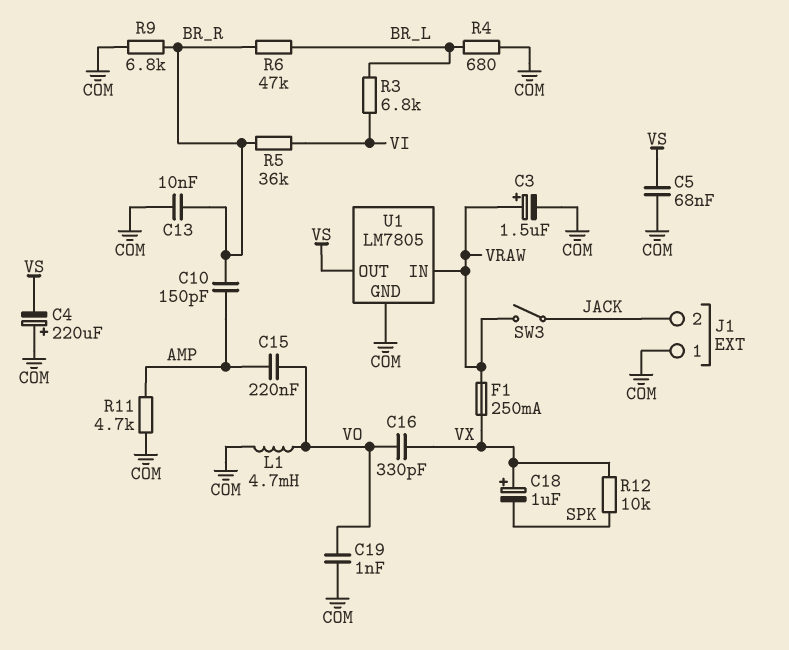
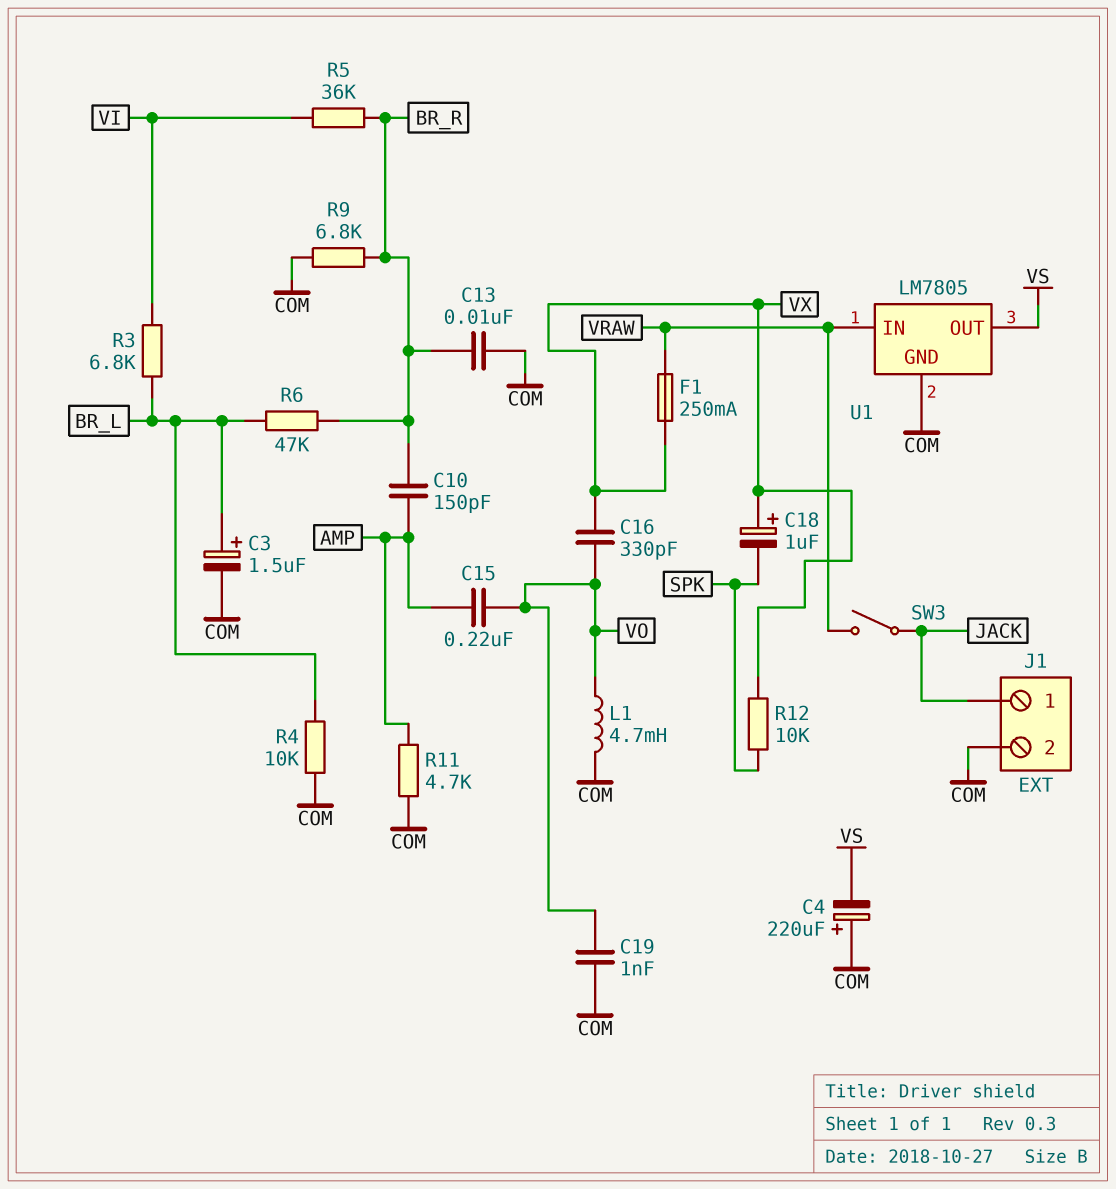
C3: 1.5uF (plus VRAW, minus COM) -> 1.5uF (plus BR_L, minus COM)
C5: 68nF (COM, VS) -> none
J1 pin 1: COM -> JACK
J1 pin 2: JACK -> COM
R4: 680 (BR_L, COM) -> 10k (BR_L, COM)

